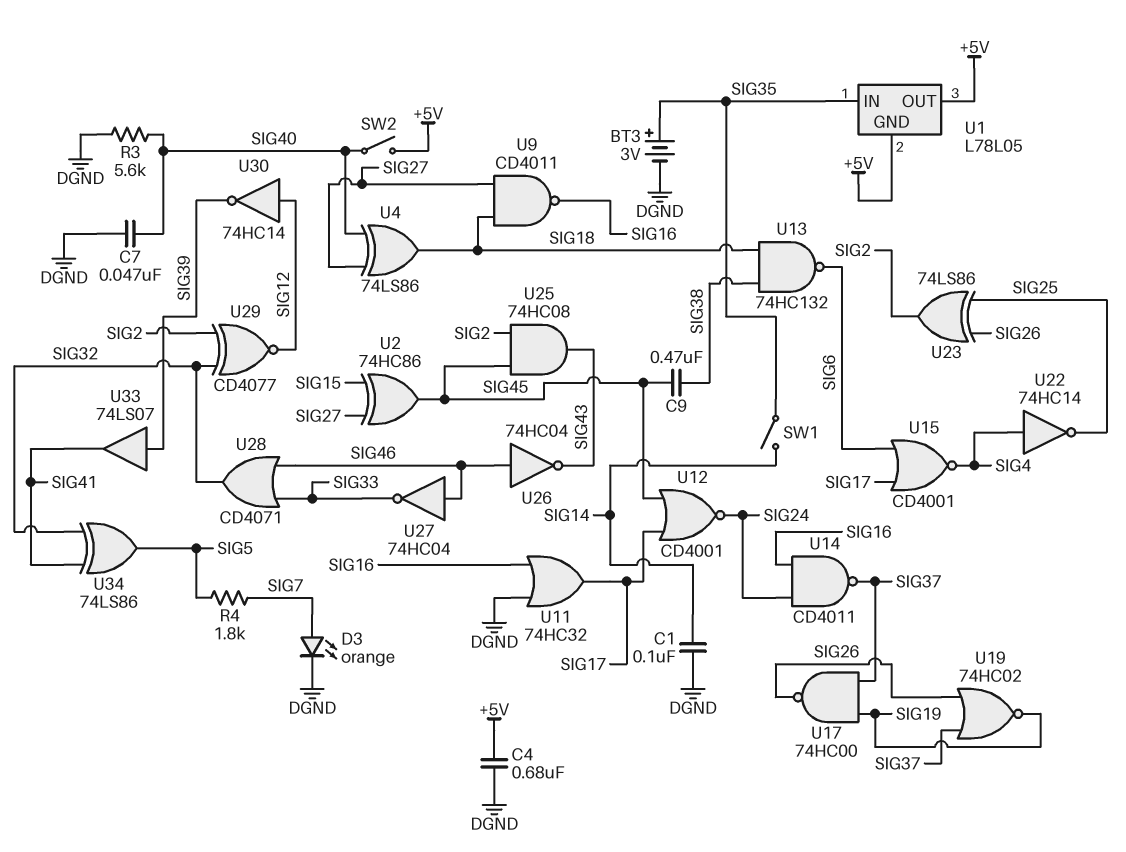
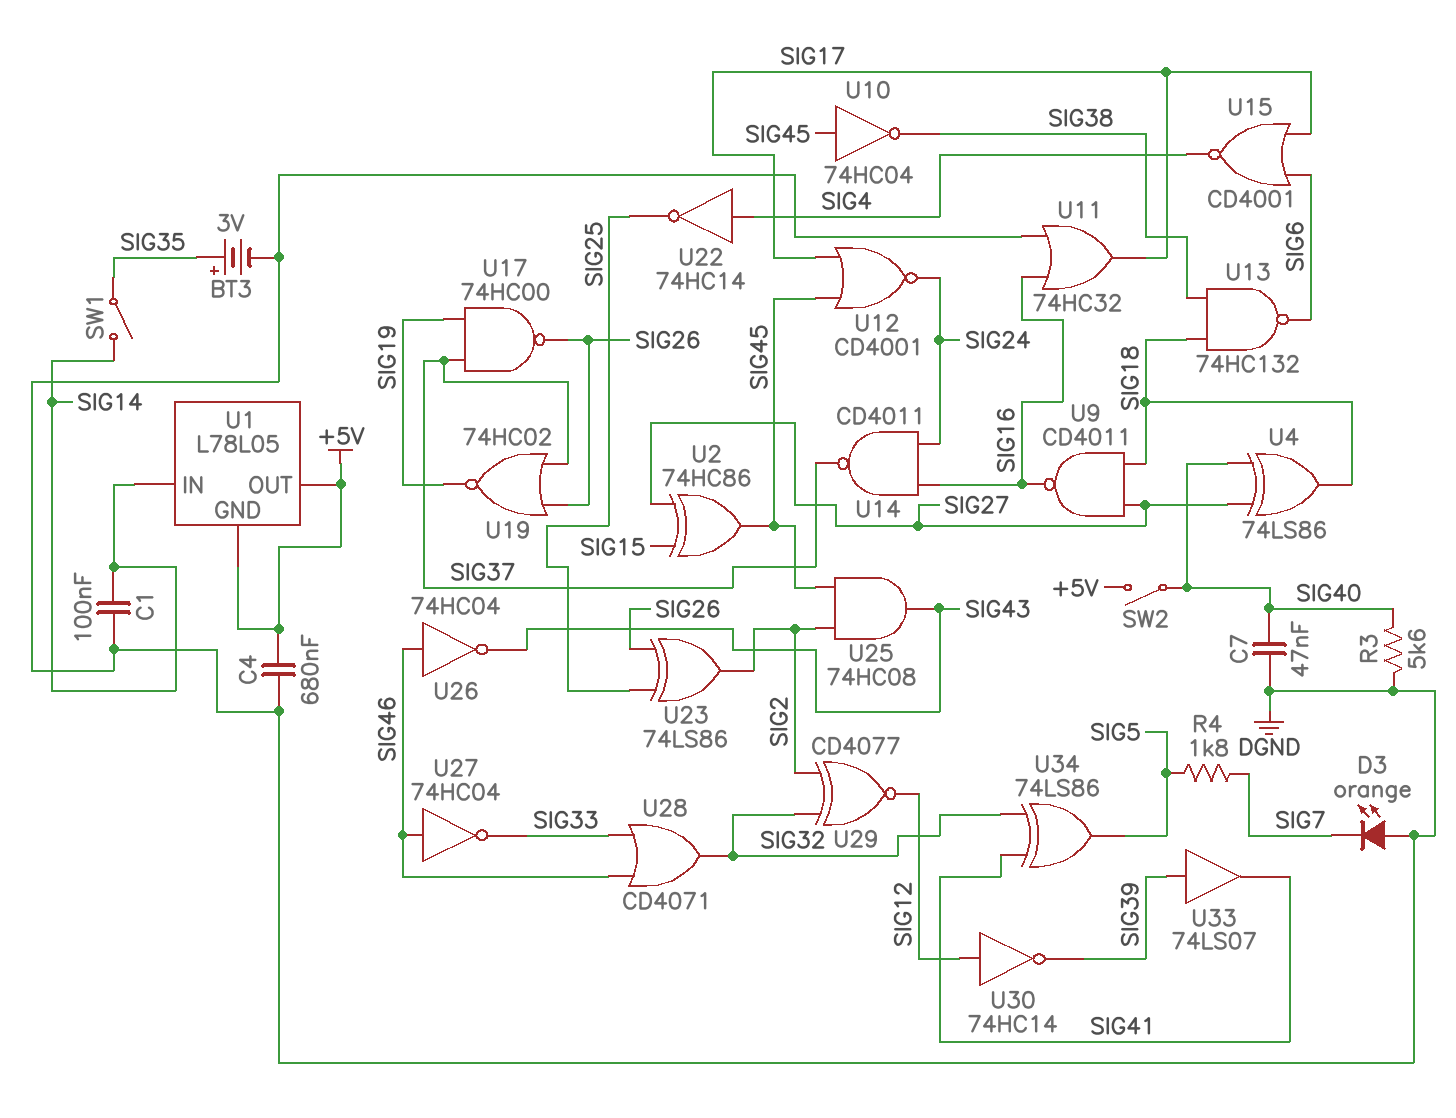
C9: 470nF (SIG38, SIG45) -> none
D3: LED orange (A SIG7, K DGND) -> LED orange (A DGND, K SIG7)
U1 pin IN: SIG35 -> SIG14
U10: none -> NOT 74HC04 (in SIG45, out SIG38)

